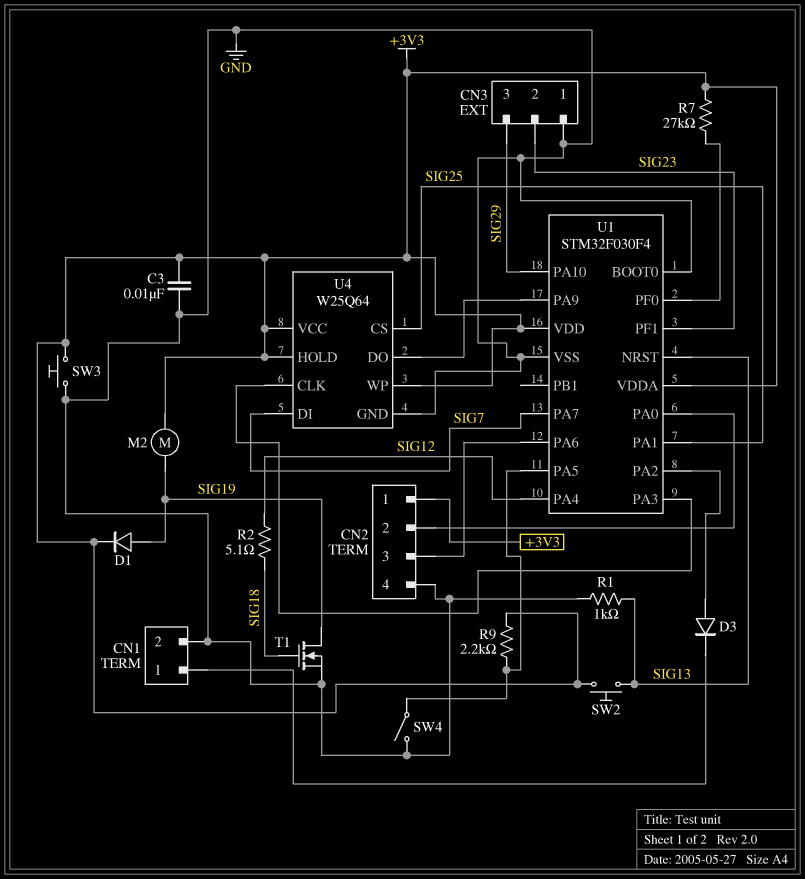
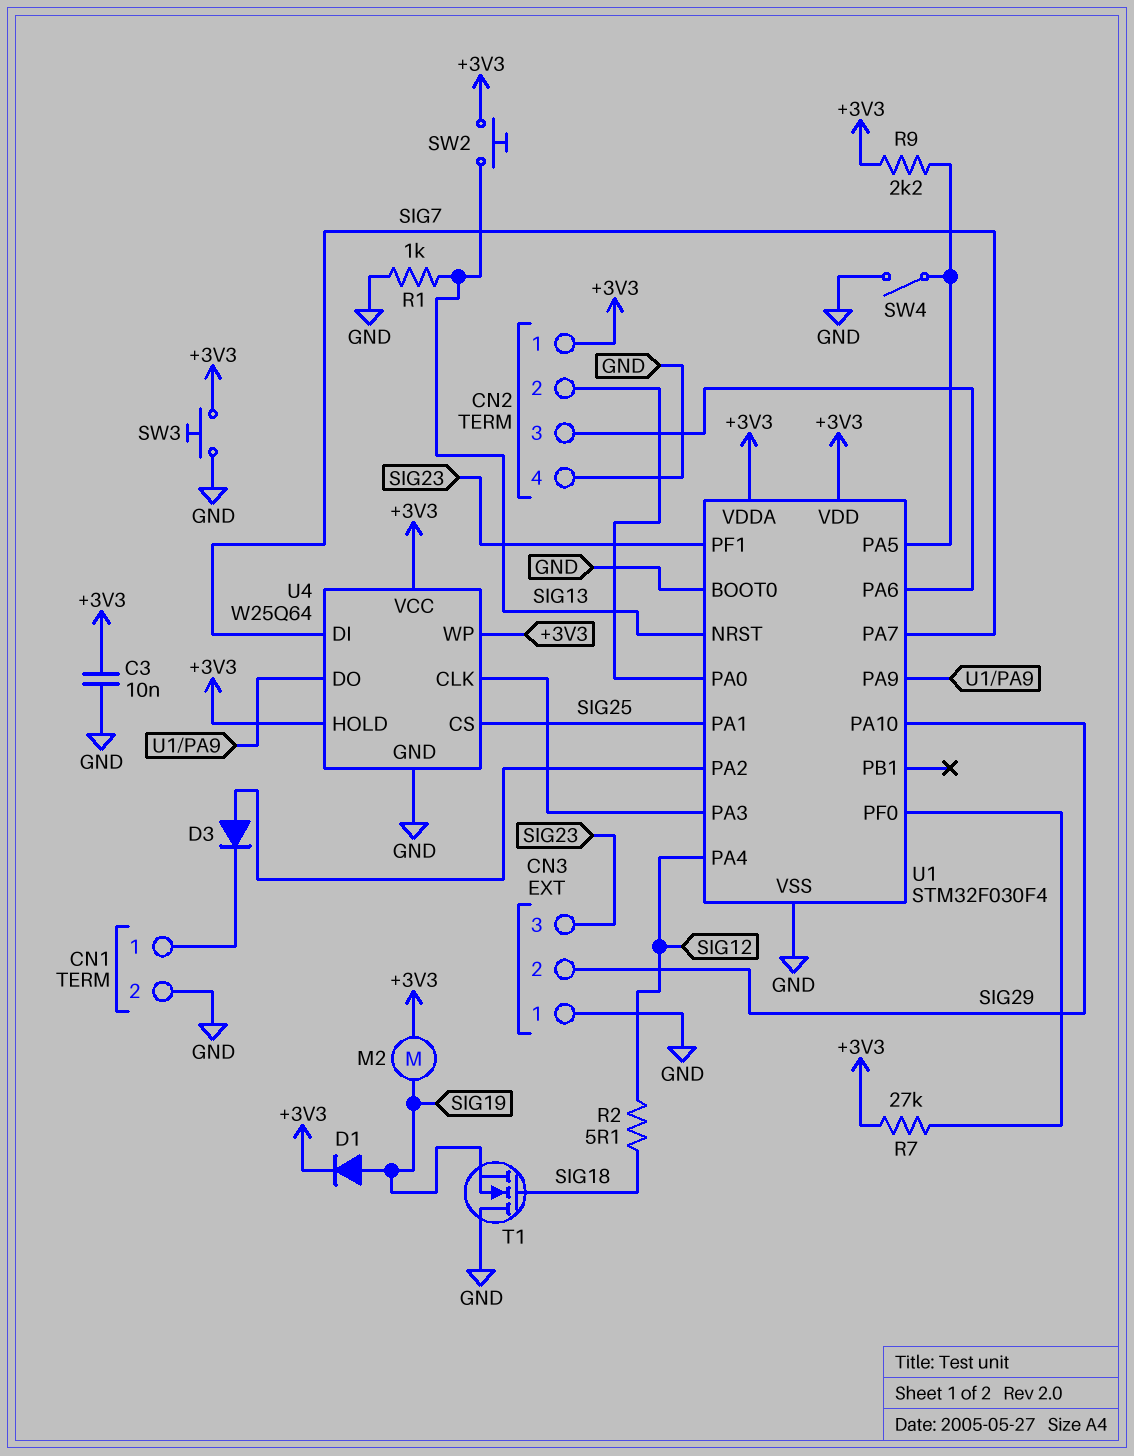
CN3 pin 2: SIG23 -> SIG29
CN3 pin 3: SIG29 -> SIG23
T1: NMOS (G SIG18, D SIG19, S GND) -> NMOS (G SIG18, D GND, S SIG19)

